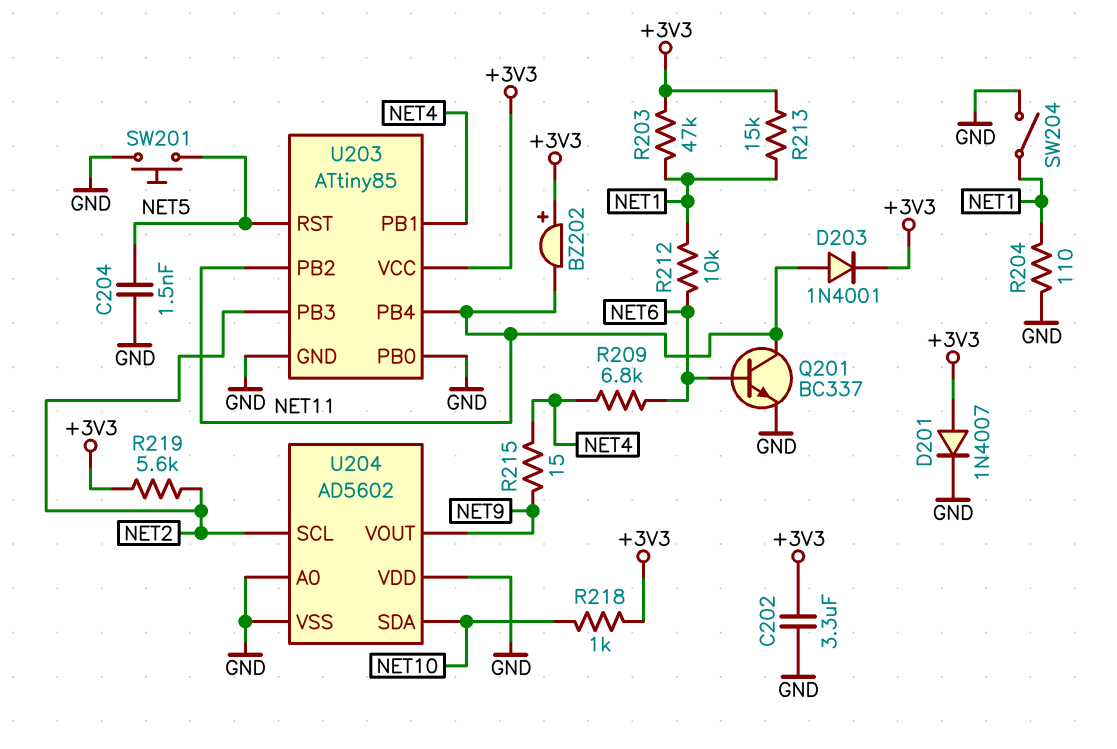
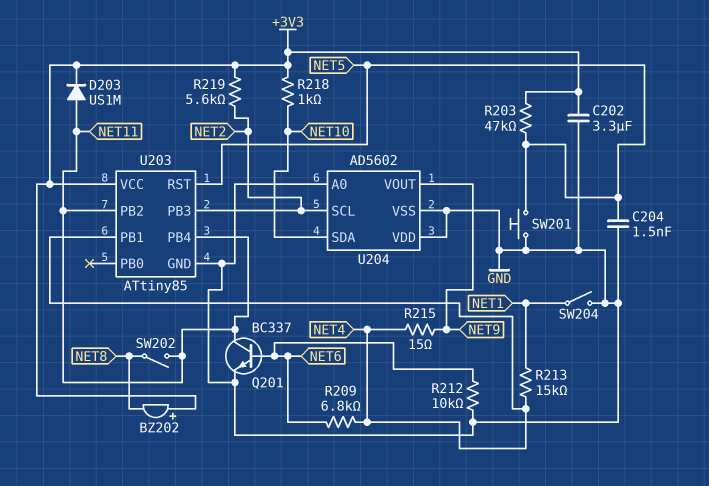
BZ202: buzzer (plus +3V3, minus NET11) -> buzzer (plus +3V3, minus NET8)
D201: diode 1N4007 (A +3V3, K GND) -> none
D203: diode 1N4001 (A NET11, K +3V3) -> diode US1M (A NET11, K +3V3)
R203: 47k (+3V3, NET1) -> 47k (+3V3, NET5)
R204: 110 (GND, NET1) -> none
R212: 10k (NET1, NET6) -> 10k (GND, NET6)
R213: 15k (+3V3, NET1) -> 15k (NET1, NET4)
SW202: none -> switch (NET8, NET11)
U203 pin PB0: GND -> none

